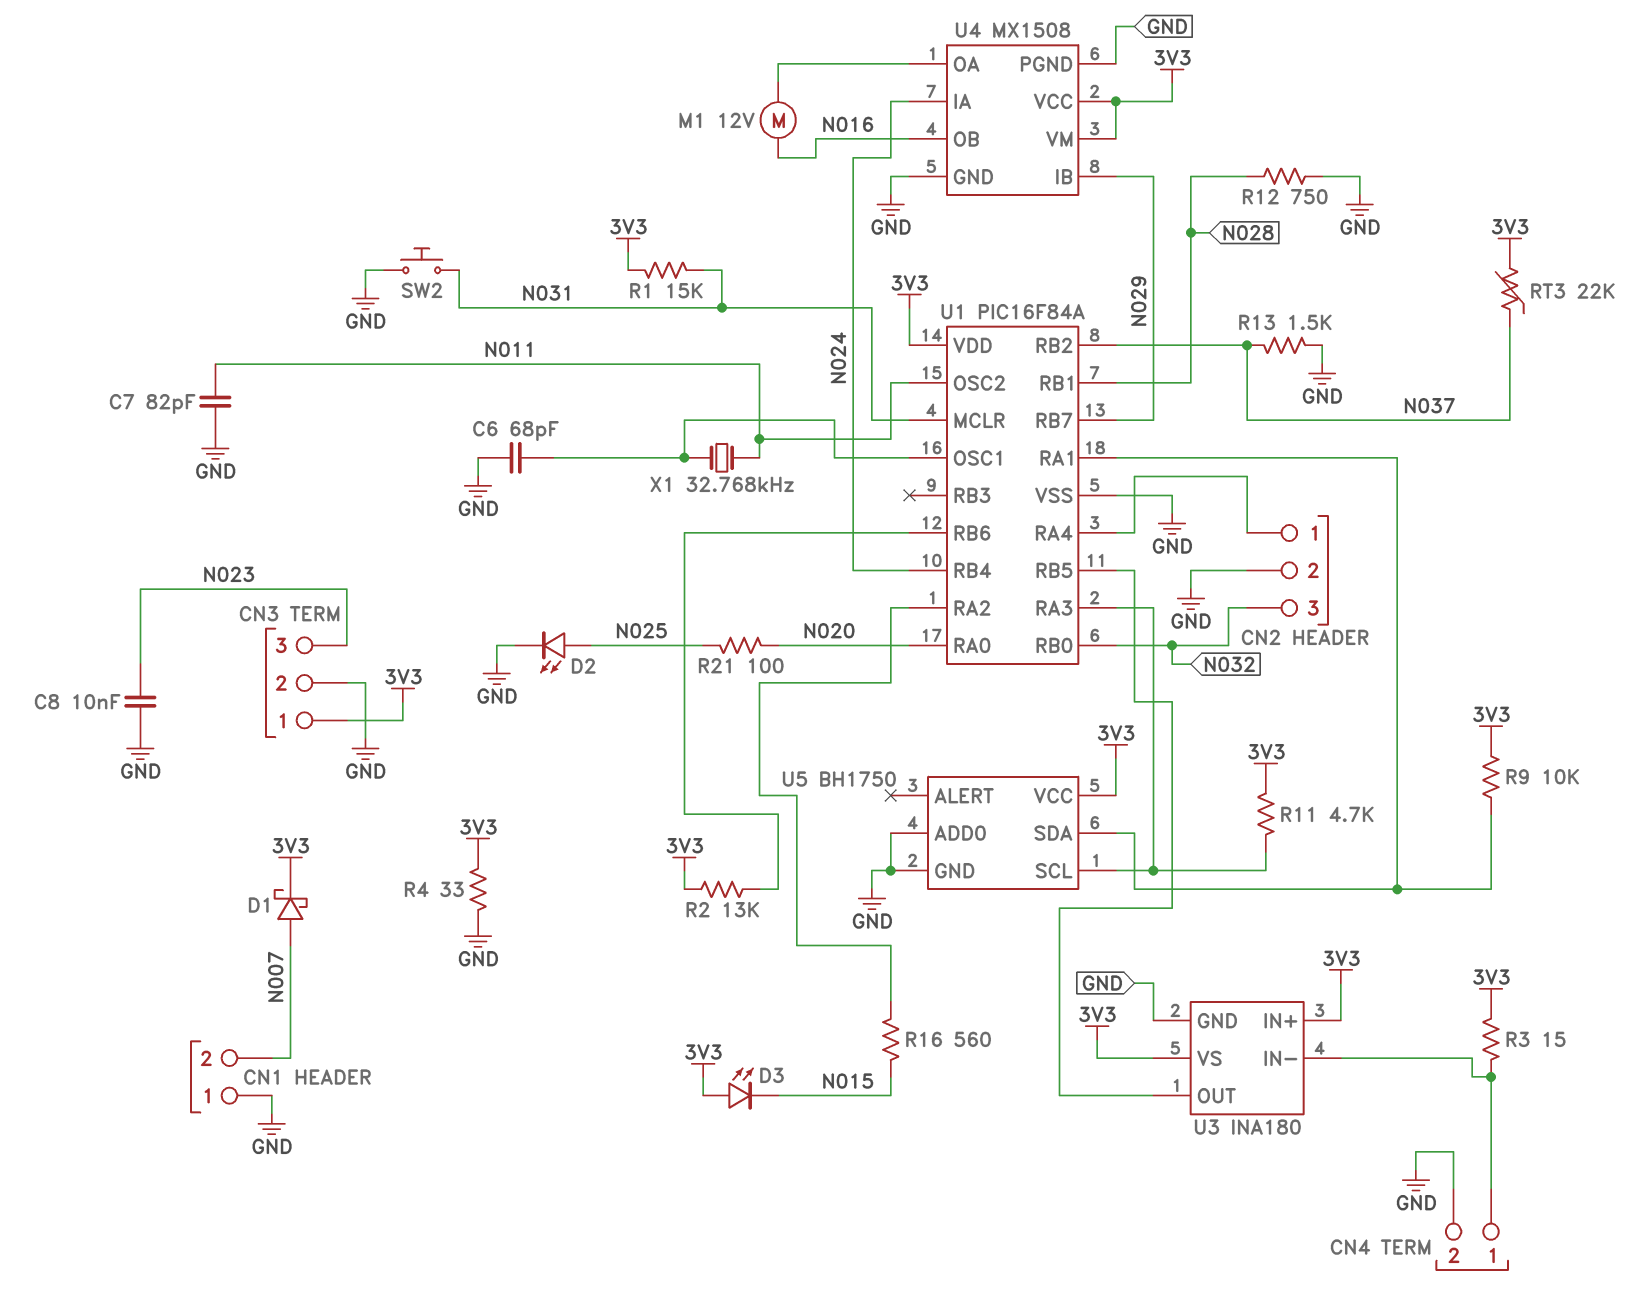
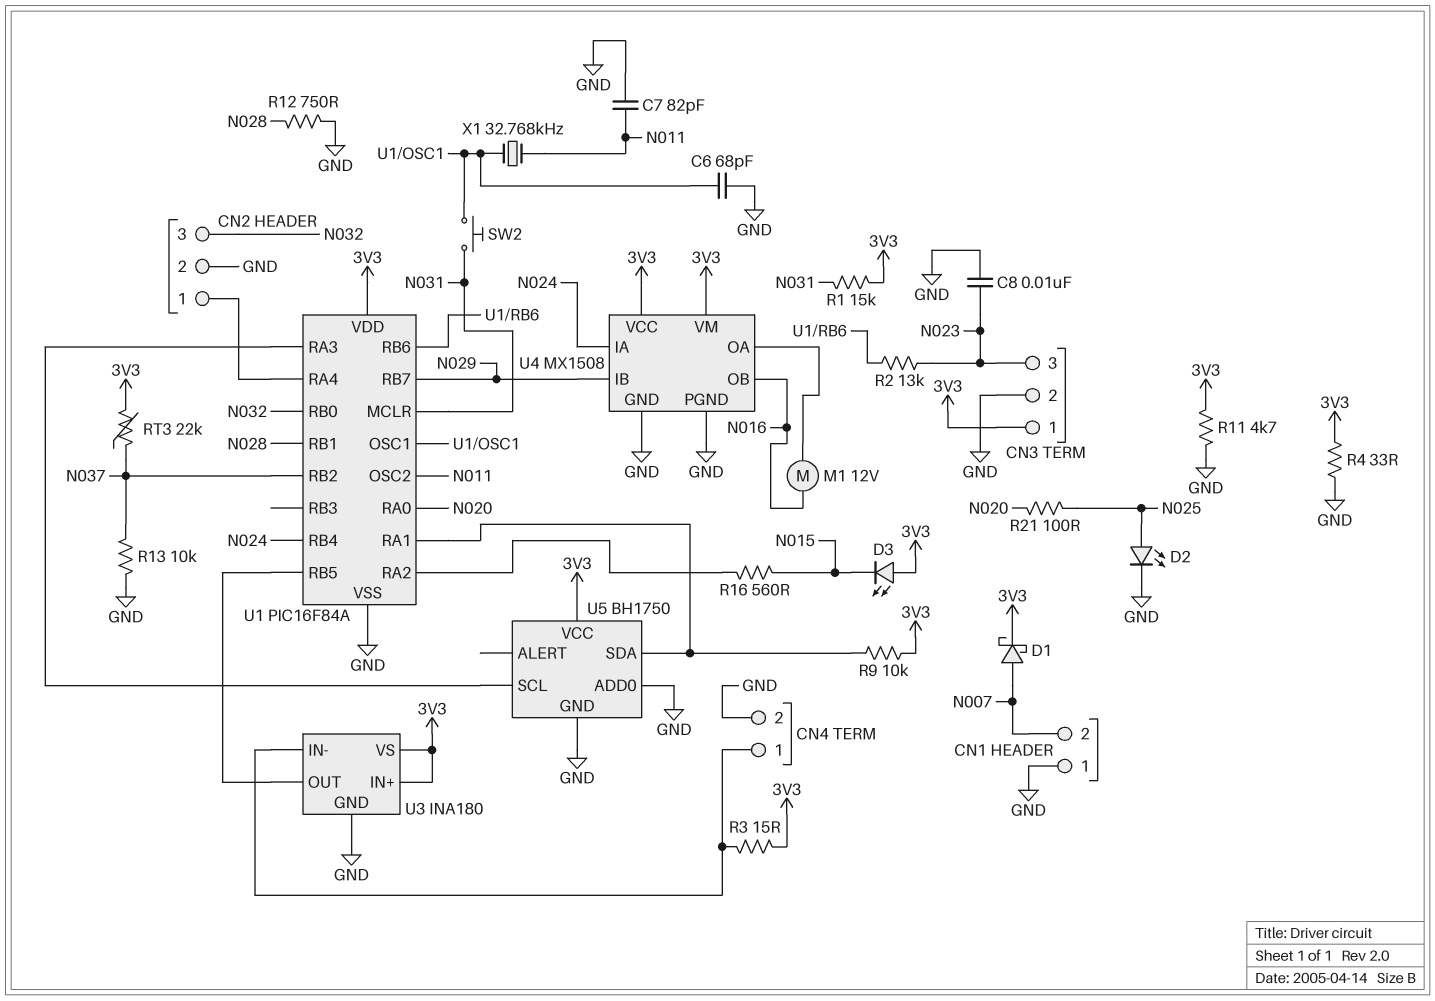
R2: 13k (3V3, U1/RB6) -> 13k (N023, U1/RB6)
R11: 4.7k (3V3, U1/RA3) -> 4.7k (3V3, GND)
R13: 1.5k (GND, N037) -> 10k (GND, N037)
SW2: button (GND, N031) -> button (N031, U1/OSC1)

